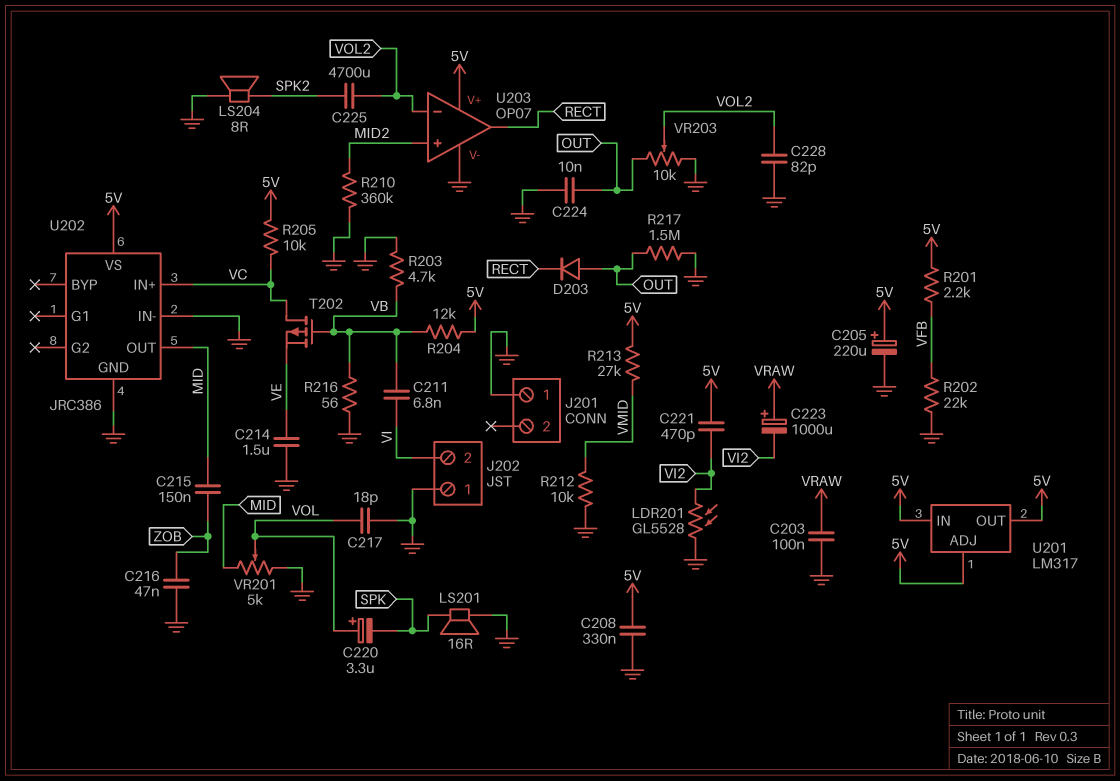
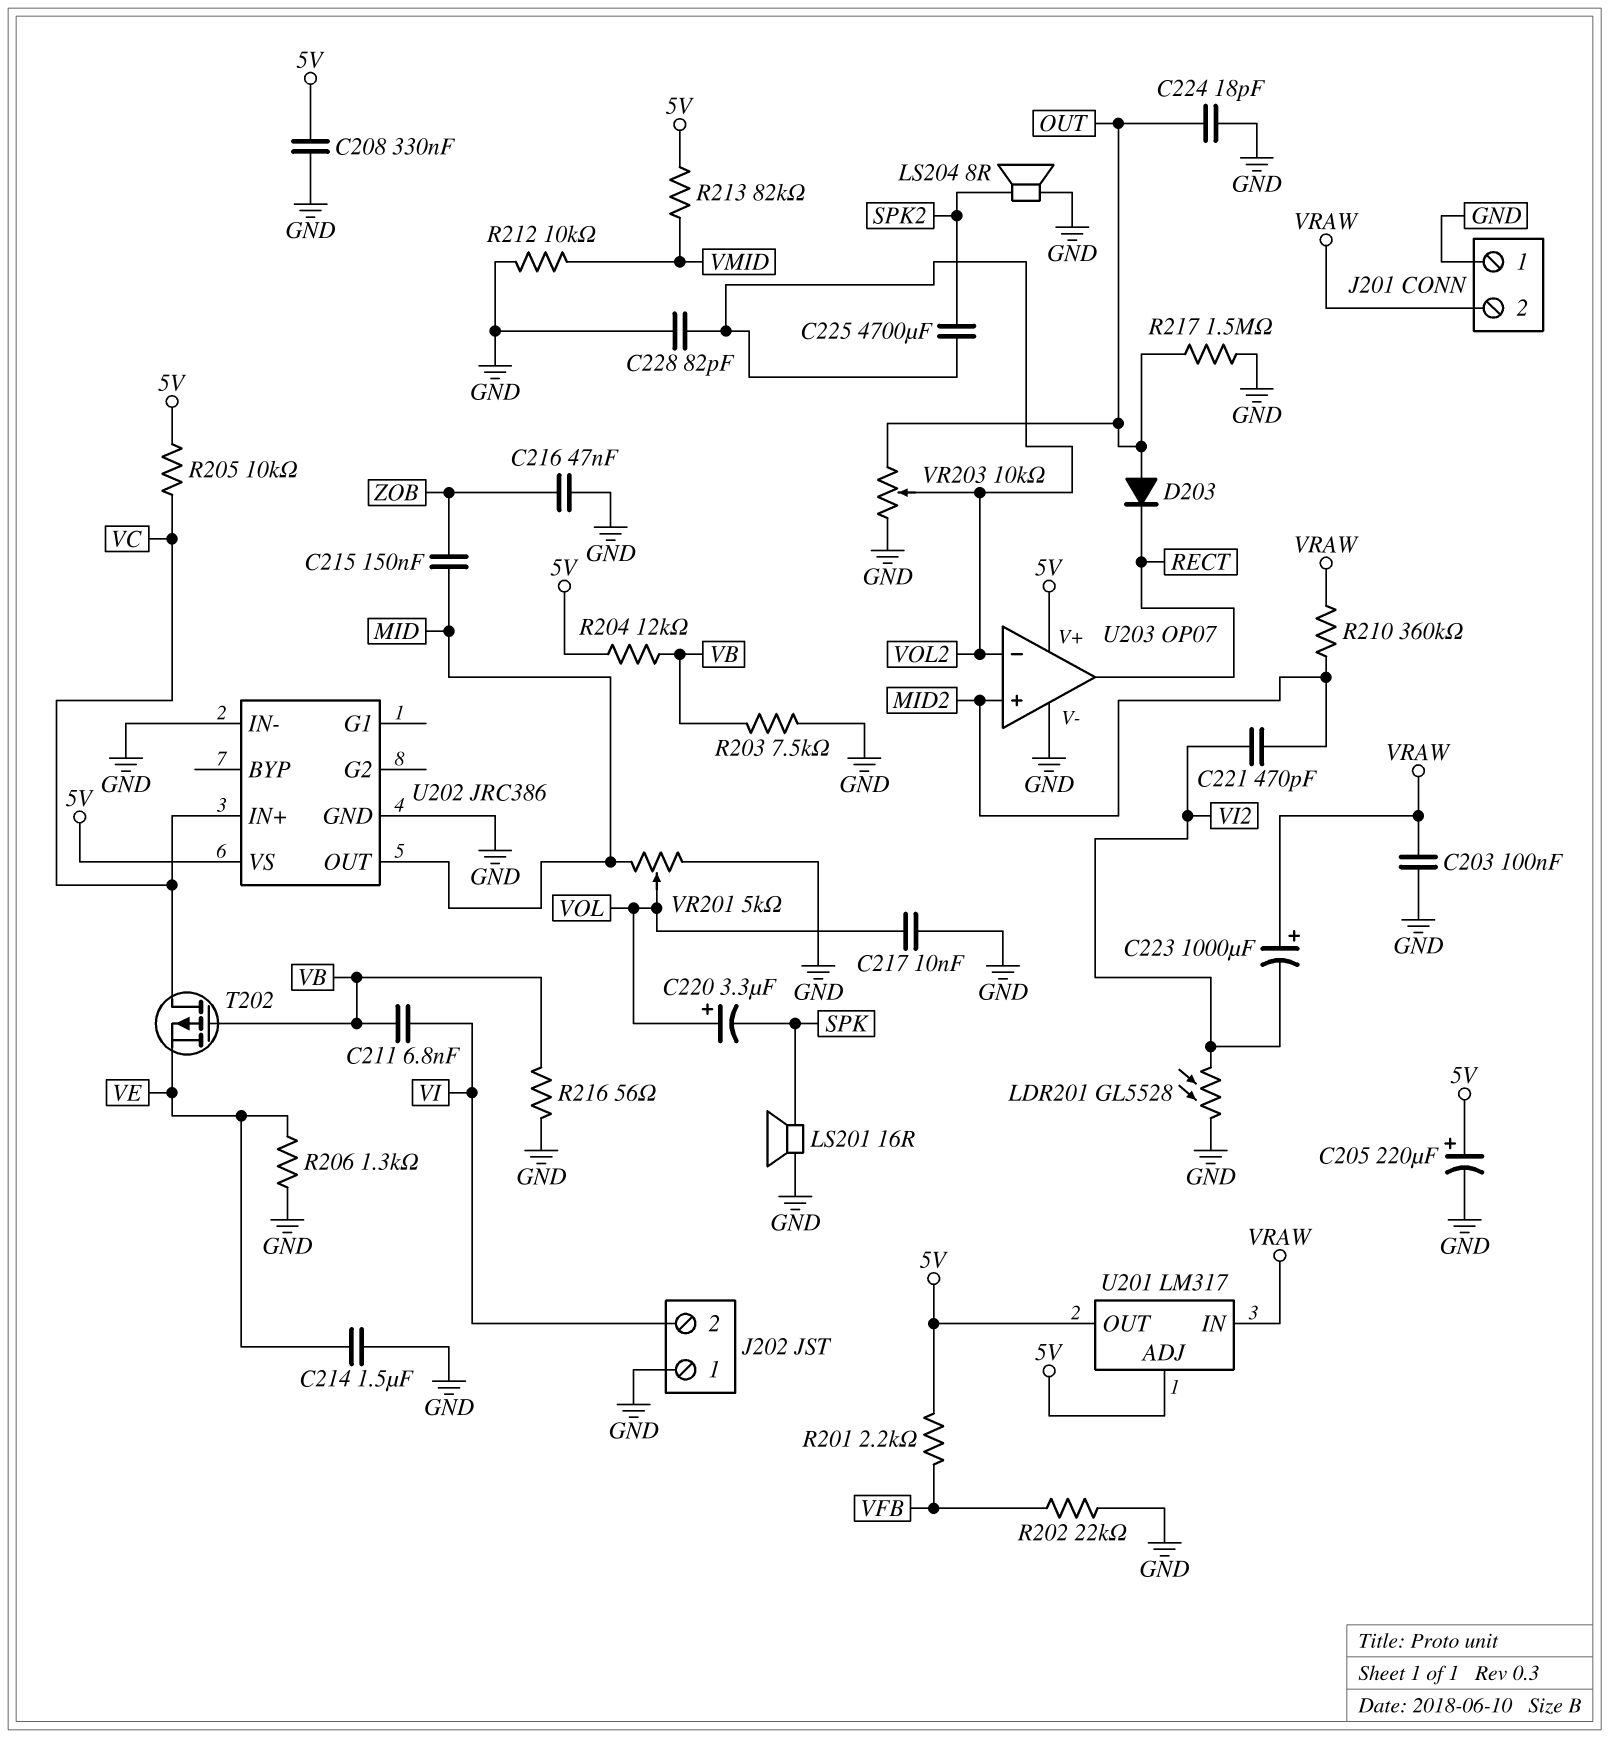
C217: 18pF (GND, VOL) -> 10nF (GND, VOL)
C221: 470pF (5V, VI2) -> 470pF (MID2, VI2)
C224: 10nF (GND, OUT) -> 18pF (GND, OUT)
J201 pin 2: none -> VRAW
R203: 4.7k (GND, VB) -> 7.5k (GND, VB)
R206: none -> 1.3k (GND, VE)
R210: 360k (GND, MID2) -> 360k (MID2, VRAW)
R213: 27k (5V, VMID) -> 82k (5V, VMID)
U201 pin IN: 5V -> VRAW

